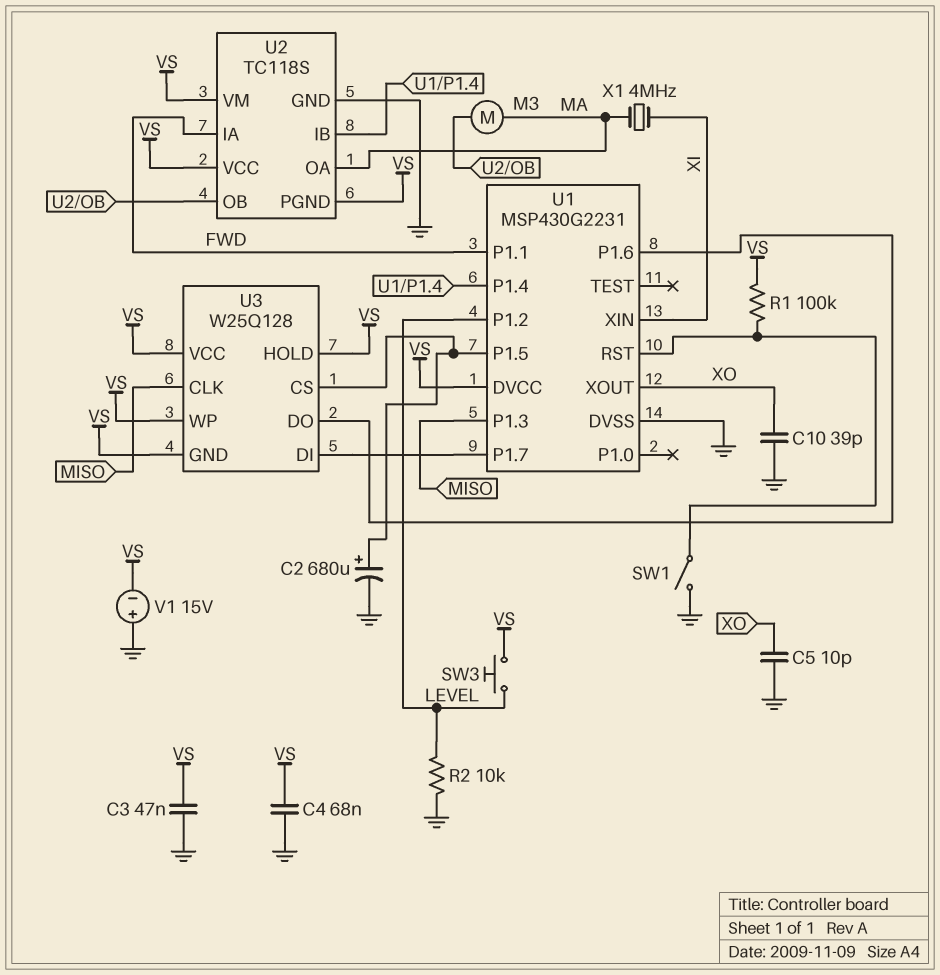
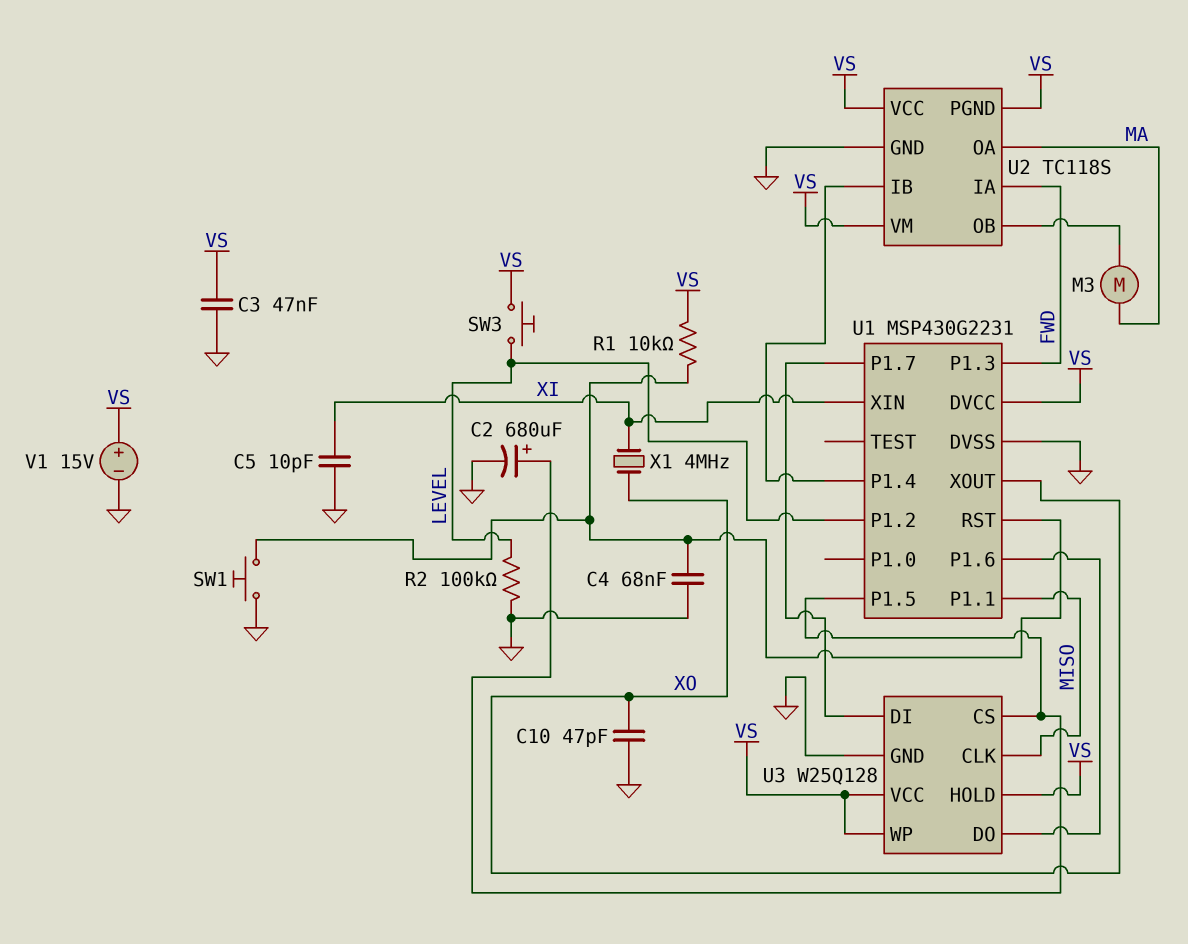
C4: 68nF (GND, VS) -> 68nF (GND, U1/RST)
C5: 10pF (GND, XO) -> 10pF (GND, XI)
C10: 39pF (GND, XO) -> 47pF (GND, XO)
R1: 100k (U1/RST, VS) -> 10k (U1/RST, VS)
R2: 10k (GND, LEVEL) -> 100k (GND, LEVEL)
SW1: switch (GND, U1/RST) -> button (GND, U1/RST)
U1 pin P1.1: FWD -> MISO
U1 pin P1.3: MISO -> FWD
U3 pin GND: VS -> GND
V1: 15V (plus GND, minus VS) -> 15V (plus VS, minus GND)
X1: 4MHz (MA, XI) -> 4MHz (XI, XO)

